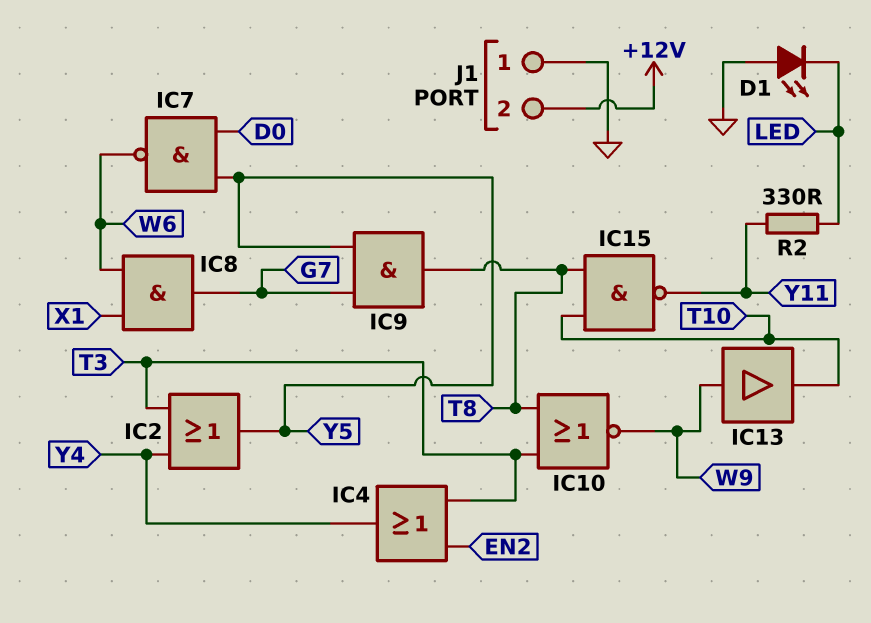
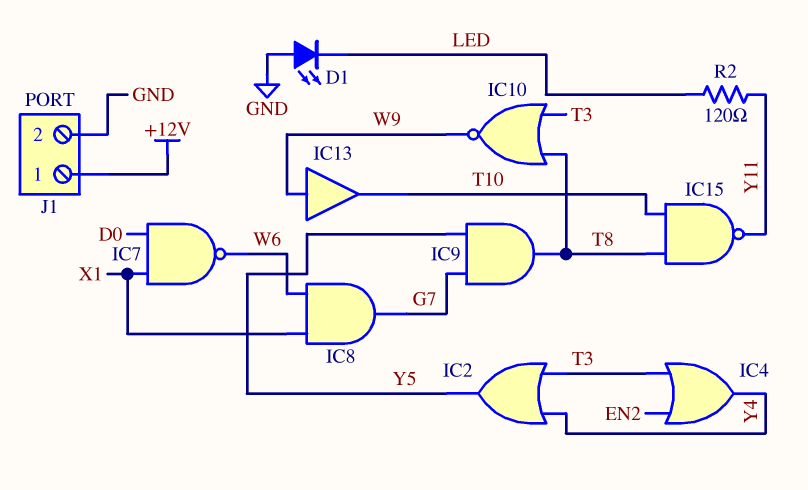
IC7: NAND (in D0, in Y5, out W6) -> NAND (in D0, in X1, out W6)
J1 pin 1: GND -> +12V
J1 pin 2: +12V -> GND
R2: 330 (LED, Y11) -> 120 (LED, Y11)

